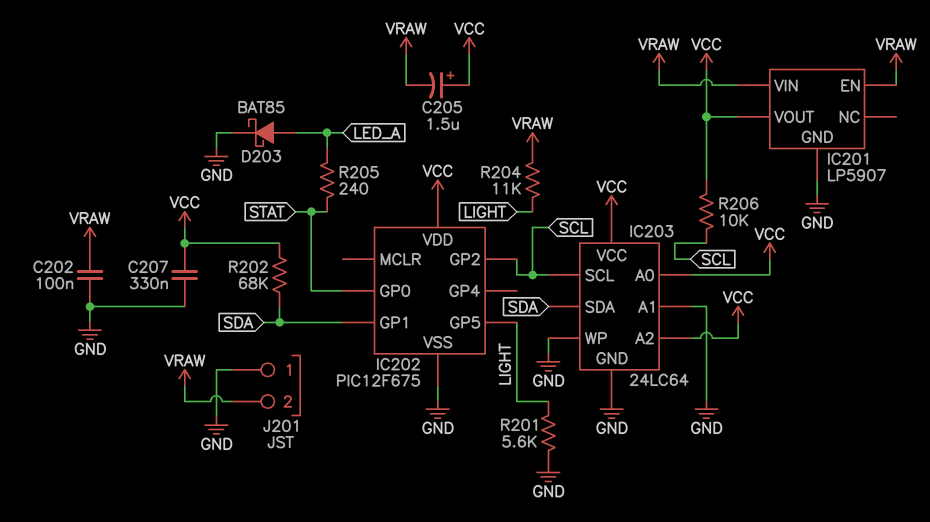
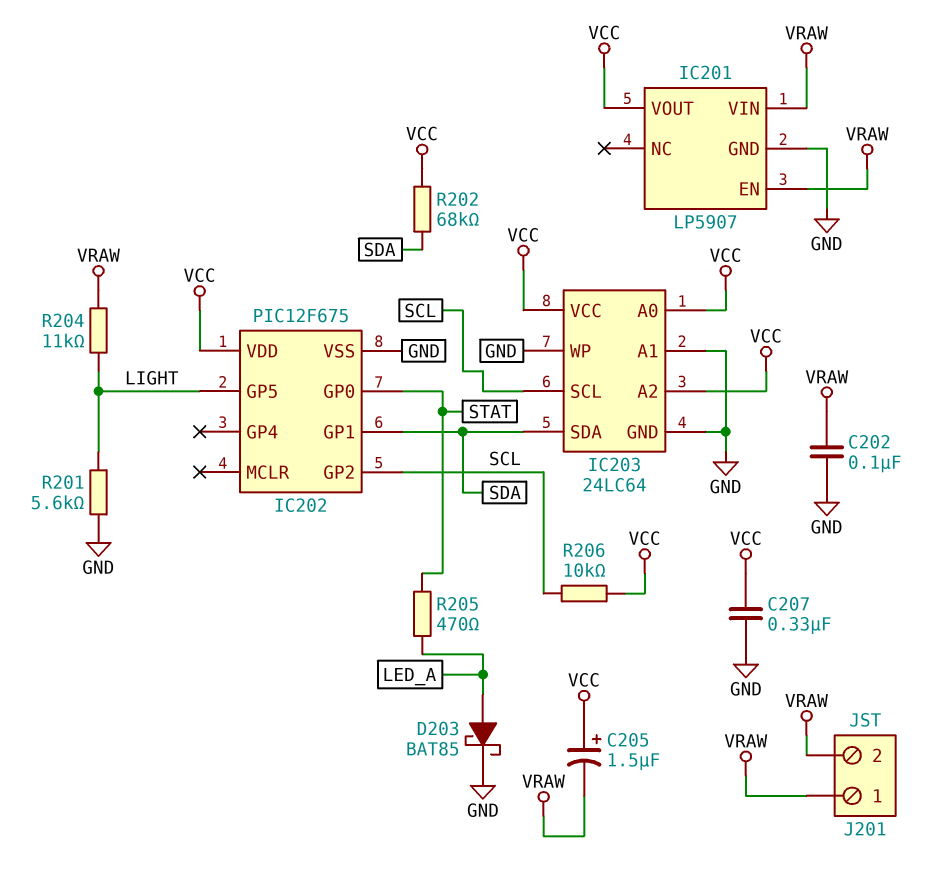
J201 pin 1: GND -> VRAW
R205: 240 (LED_A, STAT) -> 470 (LED_A, STAT)

